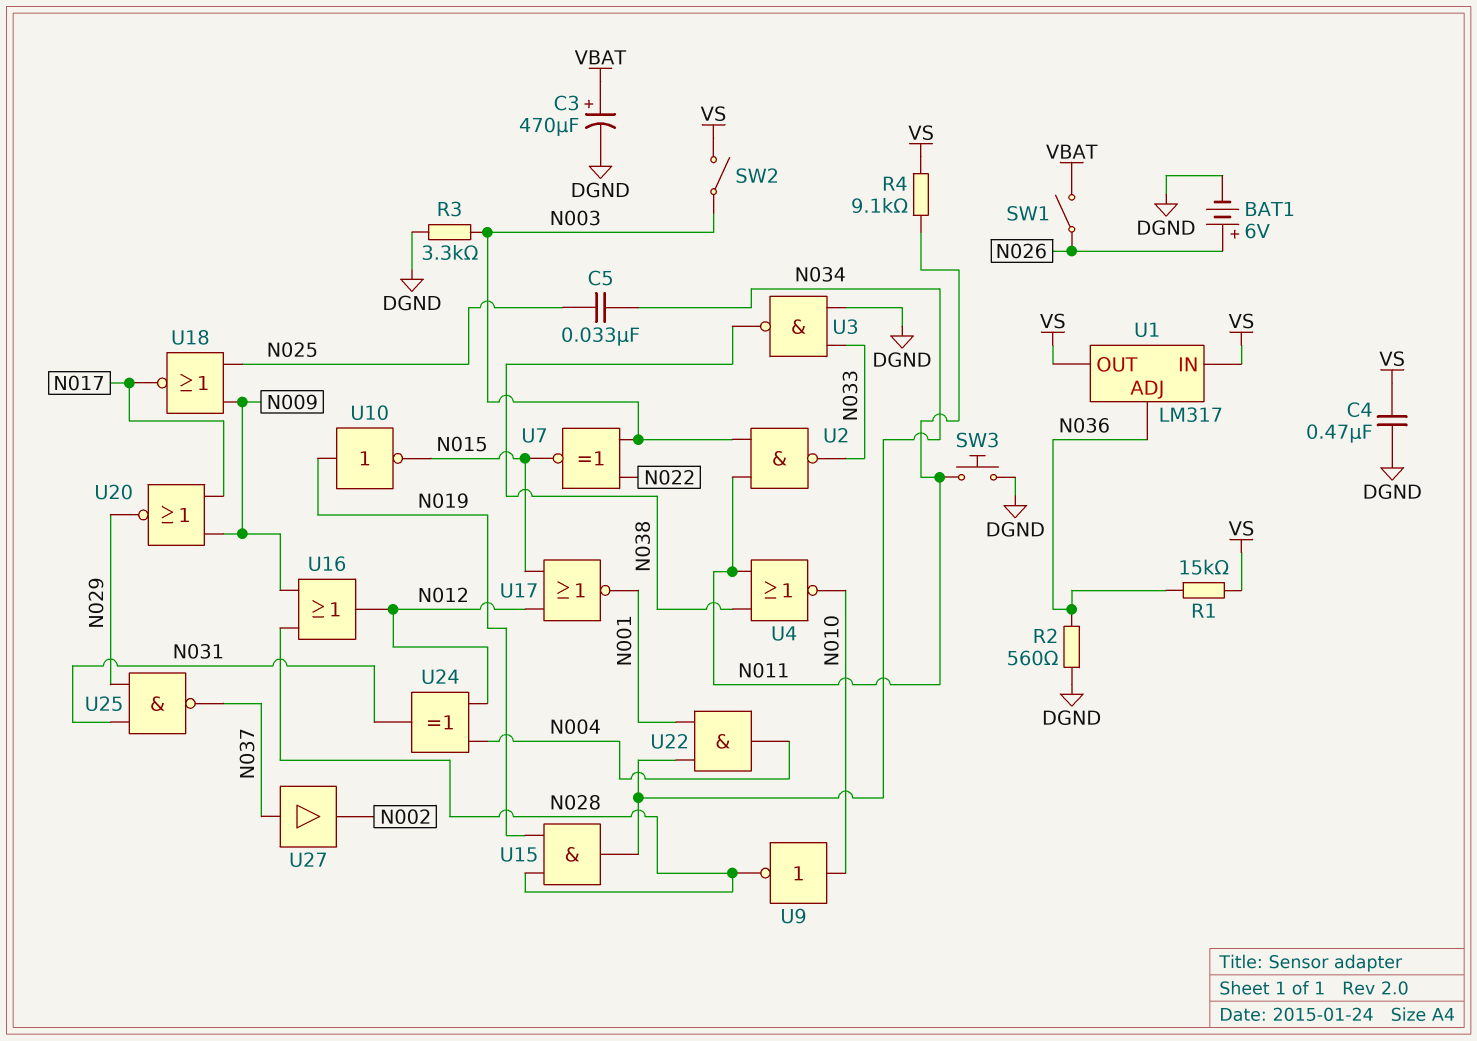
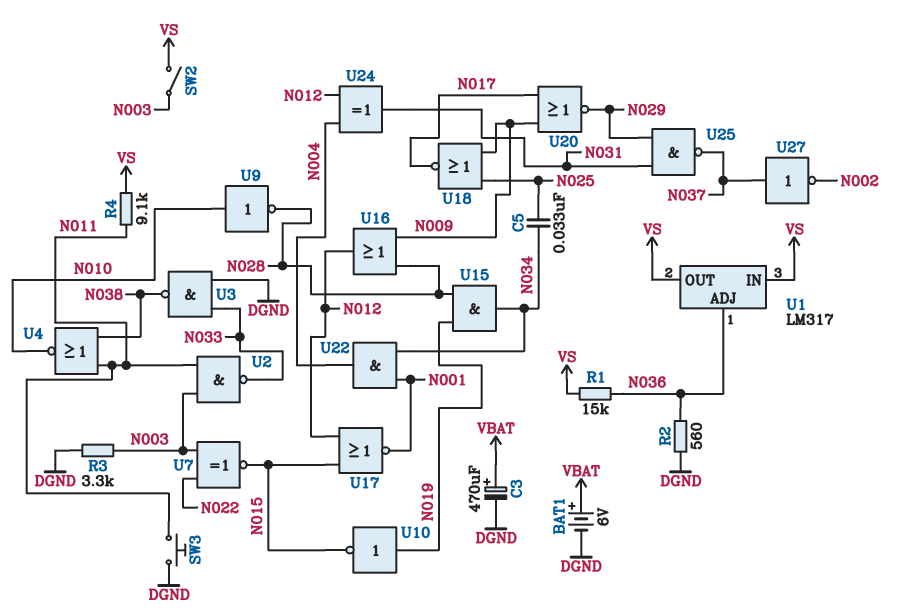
BAT1: 6V (plus N026, minus DGND) -> 6V (plus VBAT, minus DGND)
C4: 470nF (DGND, VS) -> none
SW1: switch (N026, VBAT) -> none
U27: buffer (in N037, out N002) -> NOT (in N037, out N002)

